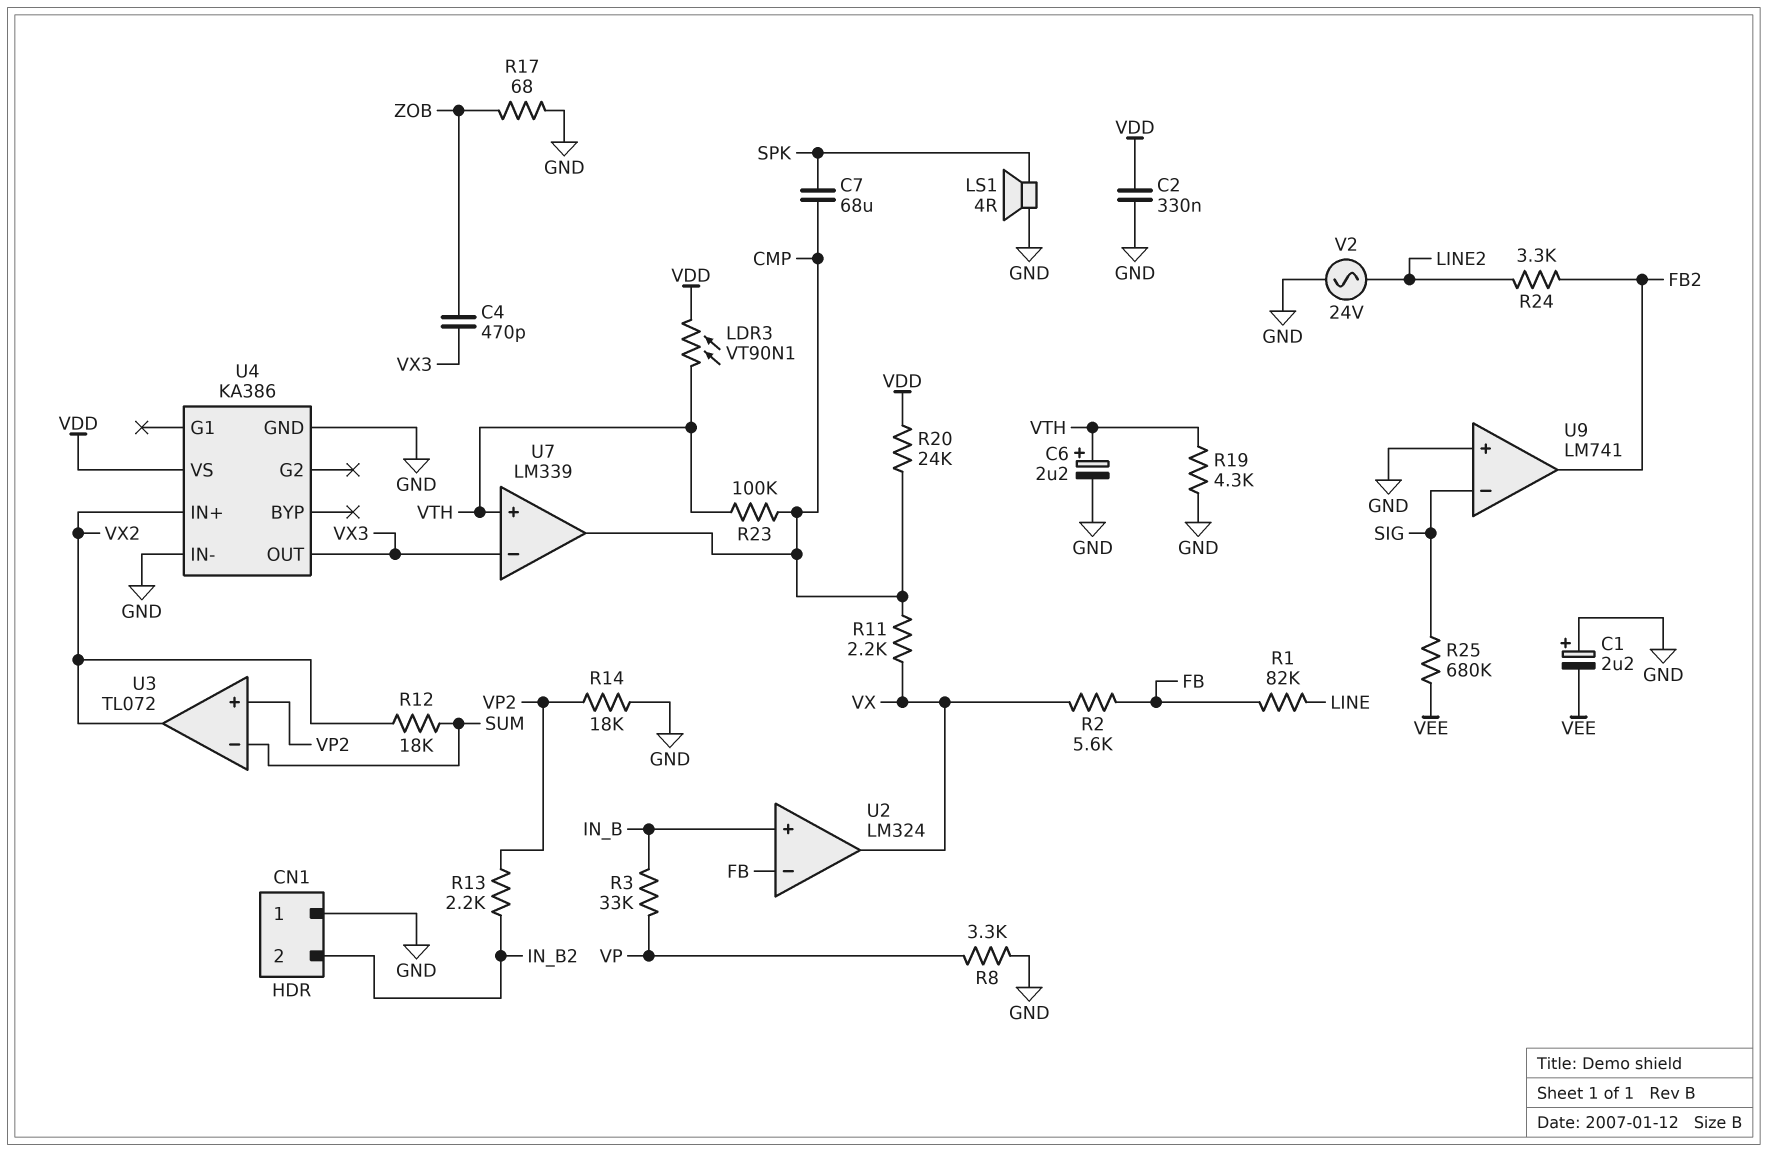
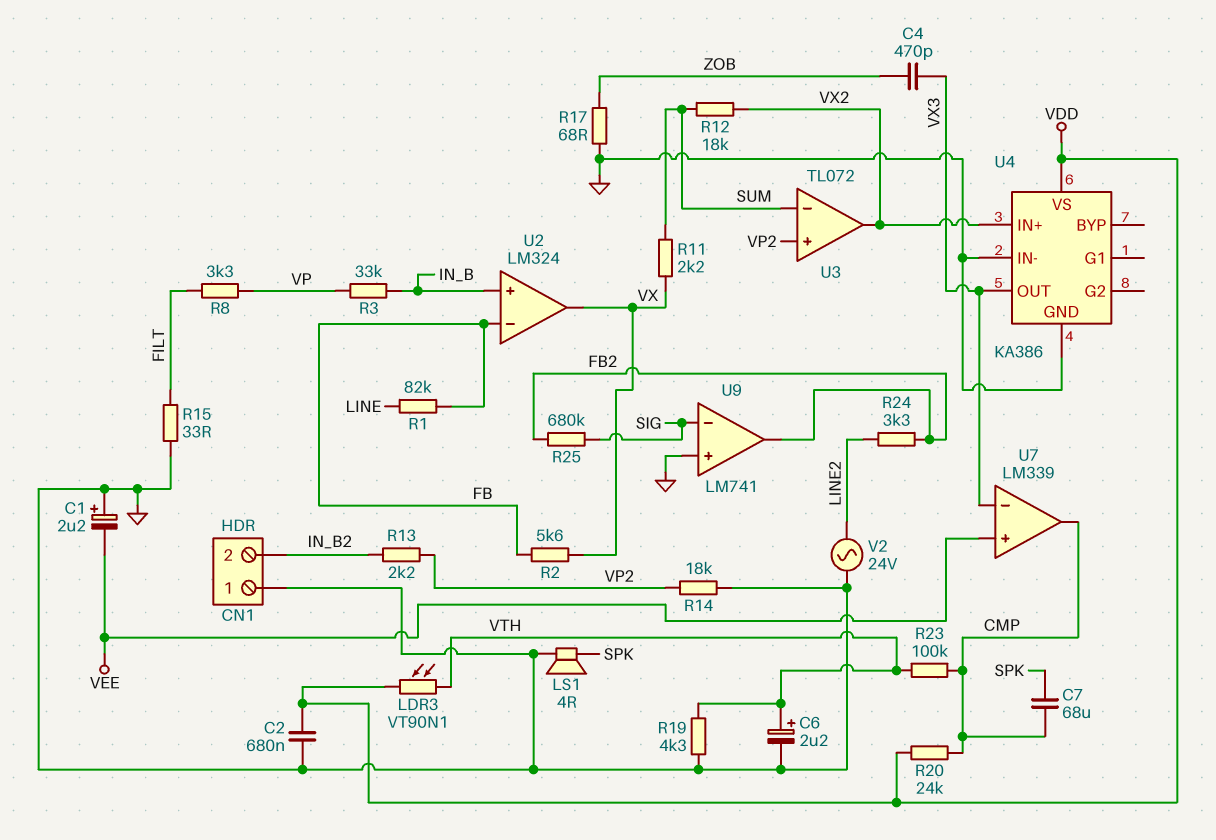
C2: 330nF (GND, VDD) -> 680nF (GND, VDD)
R8: 3.3k (GND, VP) -> 3.3k (FILT, VP)
R11: 2.2k (CMP, VX) -> 2.2k (SUM, VX)
R15: none -> 33 (FILT, GND)
R25: 680k (SIG, VEE) -> 680k (FB2, SIG)
U7 pin in+: VTH -> VEE

